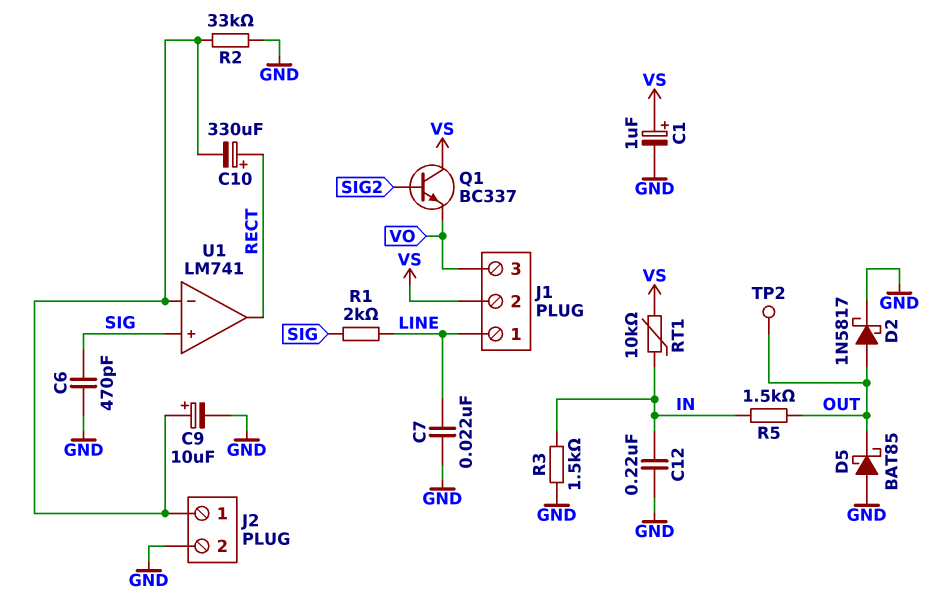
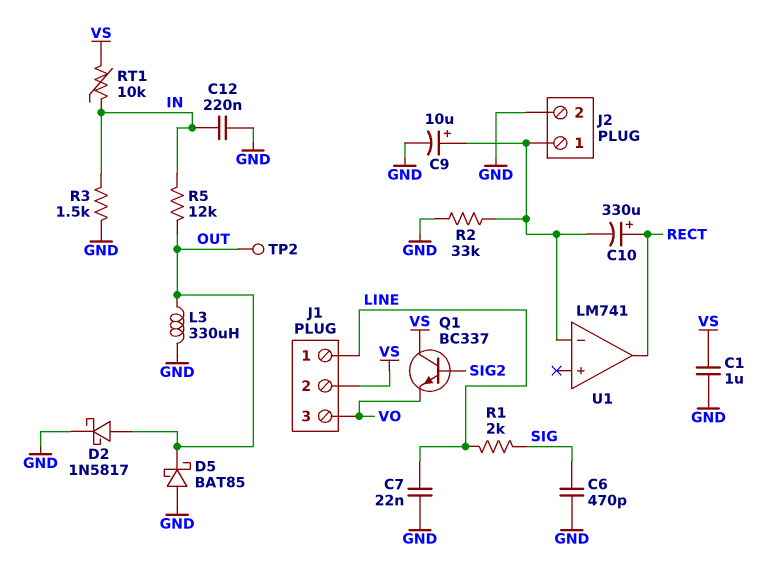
C1: 1uF (plus VS, minus GND) -> 1uF (GND, VS)
L3: none -> 330uH (GND, OUT)
R5: 1.5k (IN, OUT) -> 12k (IN, OUT)
U1 pin in+: SIG -> none

